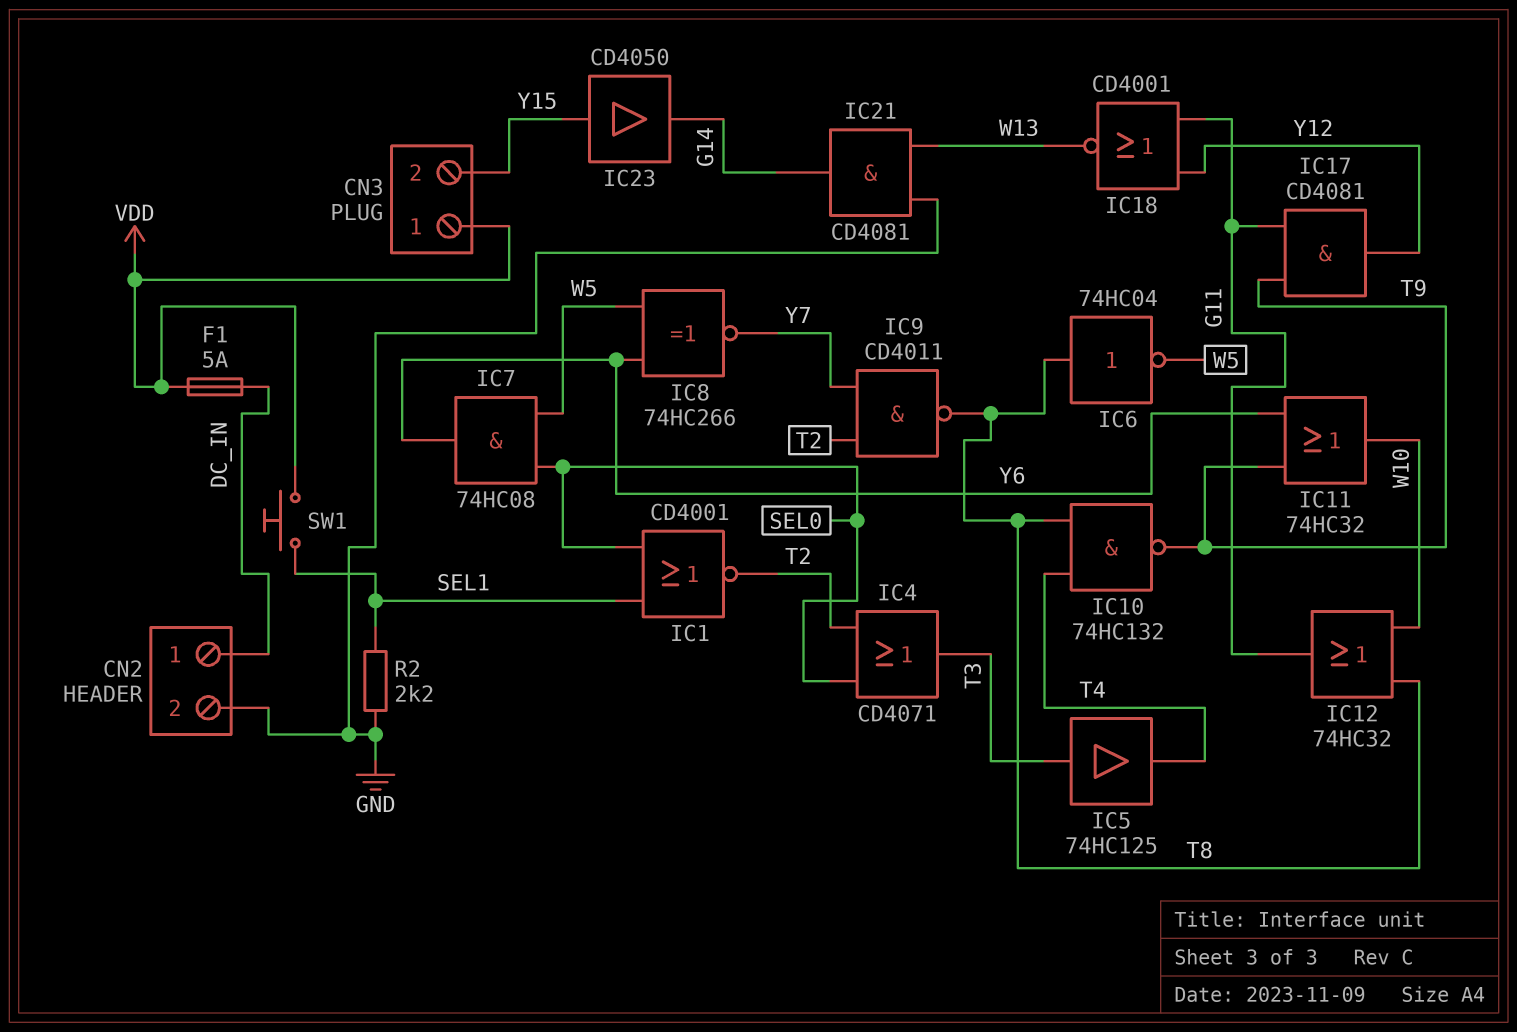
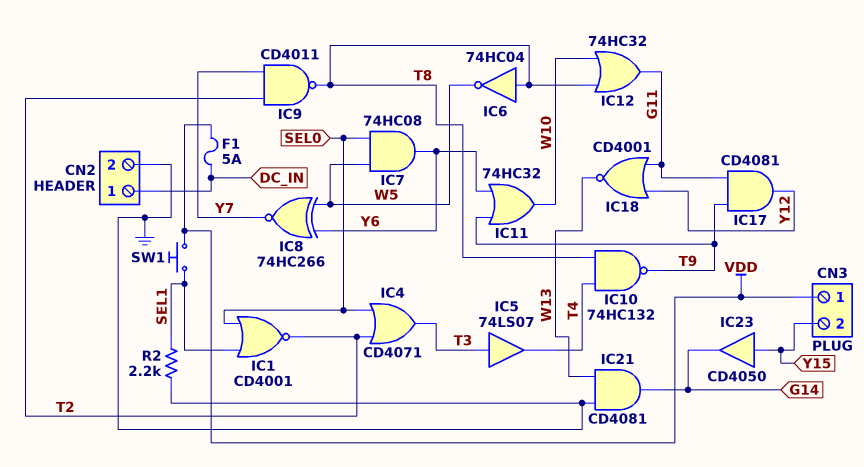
IC5: buffer 74HC125 (in T3, out T4) -> buffer 74LS07 (in T3, out T4)

